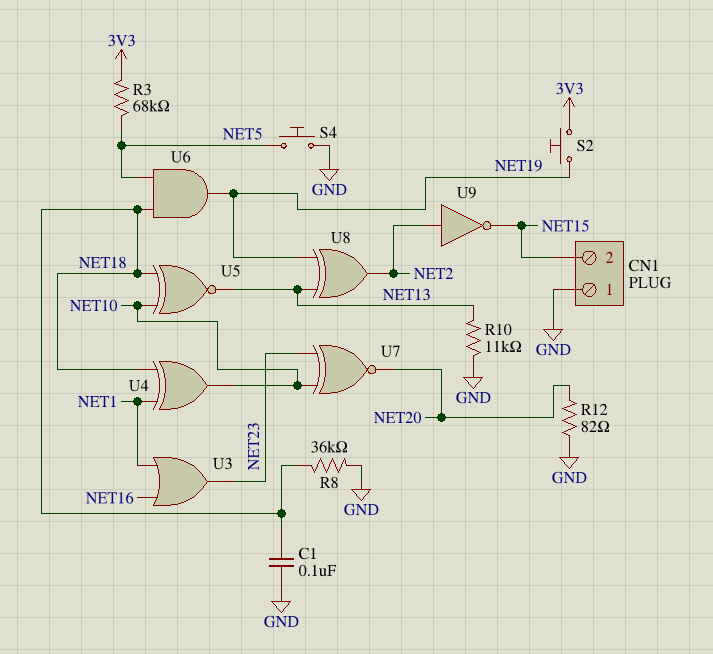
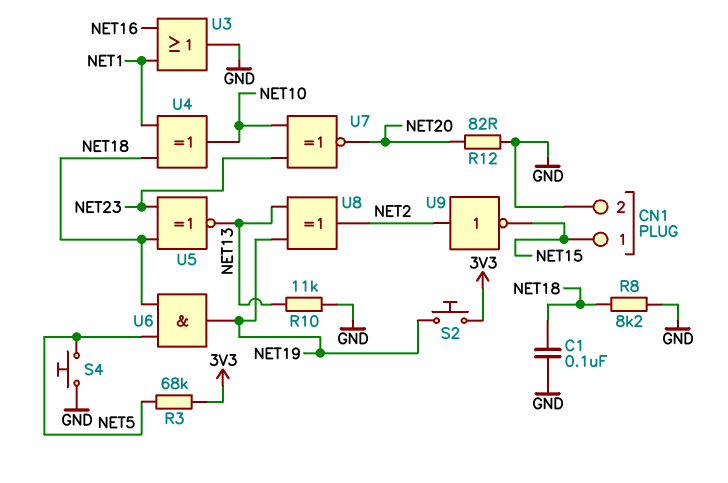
CN1 pin 1: GND -> NET15
CN1 pin 2: NET15 -> GND
R8: 36k (GND, NET18) -> 8.2k (GND, NET18)
U3: OR (in NET1, in NET16, out NET23) -> OR (in NET1, in NET16, out GND)
U5: XNOR (in NET10, in NET18, out NET13) -> XNOR (in NET18, in NET23, out NET13)

